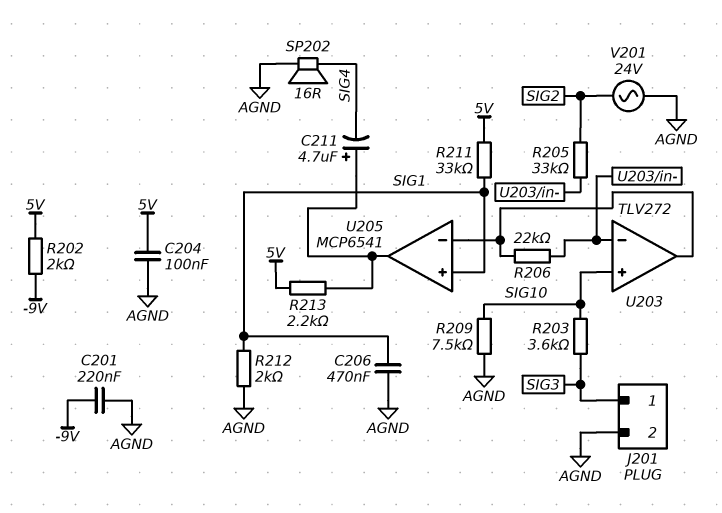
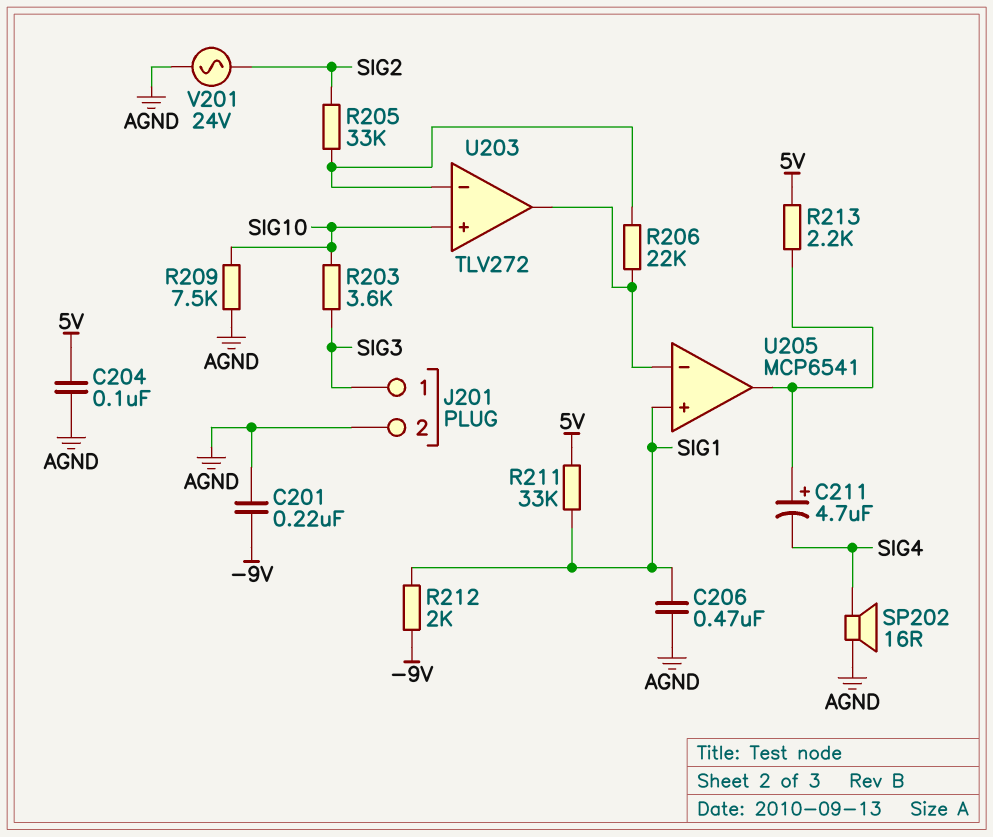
R202: 2k (-9V, 5V) -> none
R212: 2k (AGND, SIG1) -> 2k (-9V, SIG1)

